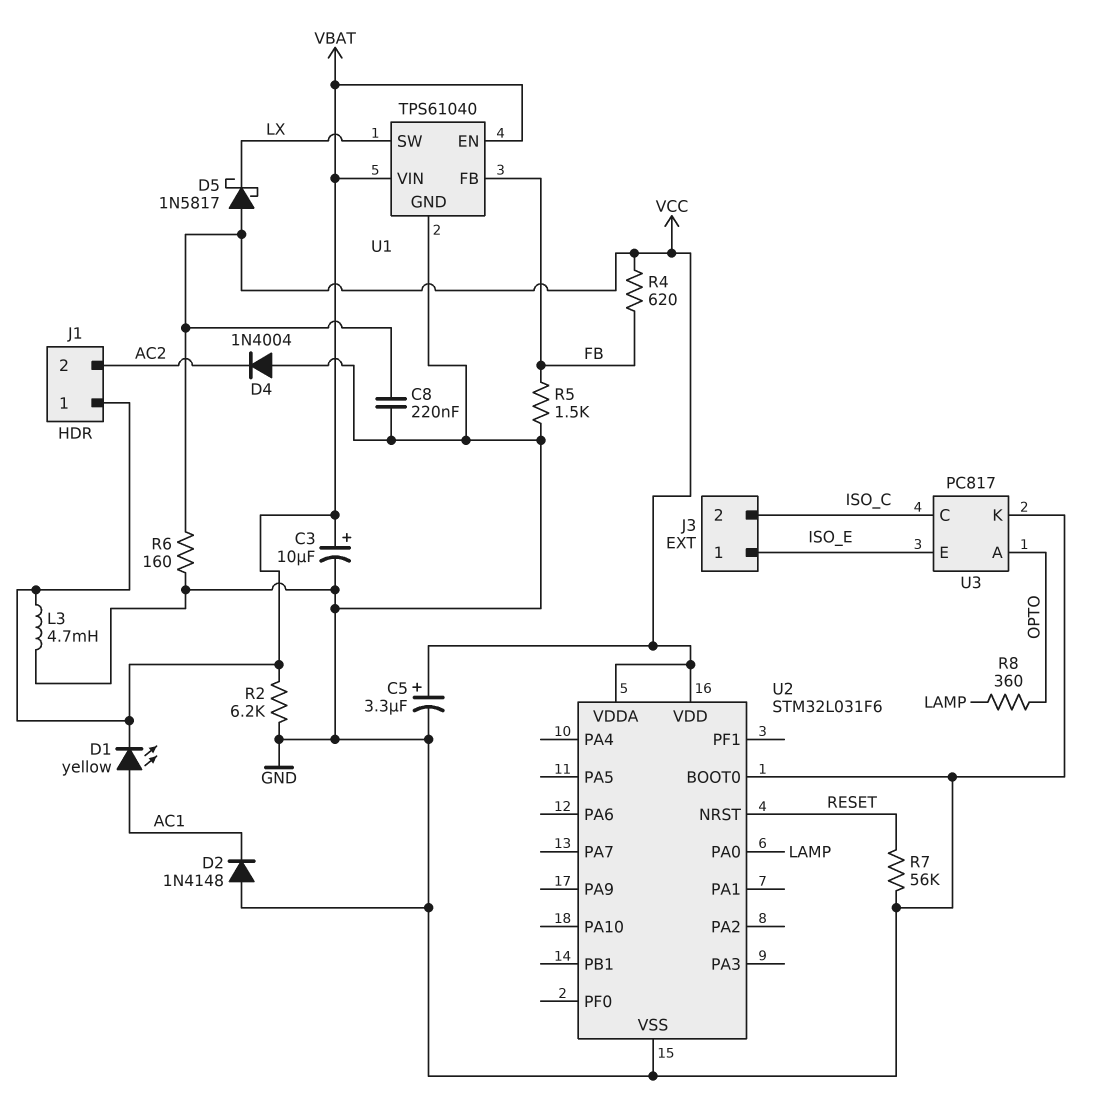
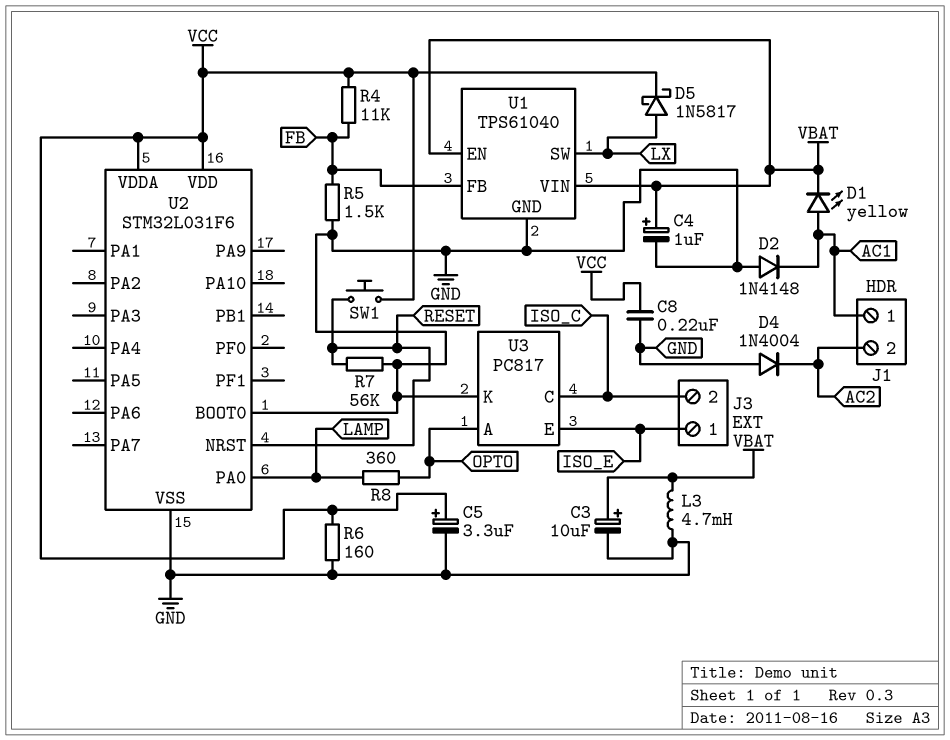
C4: none -> 1uF (plus VBAT, minus GND)
D5: schottky 1N5817 (A VCC, K LX) -> schottky 1N5817 (A LX, K VCC)
J1 pin 1: VBAT -> AC1
R2: 6.2k (GND, VBAT) -> none
R4: 620 (FB, VCC) -> 11k (FB, VCC)
SW1: none -> button (RESET, VCC)

